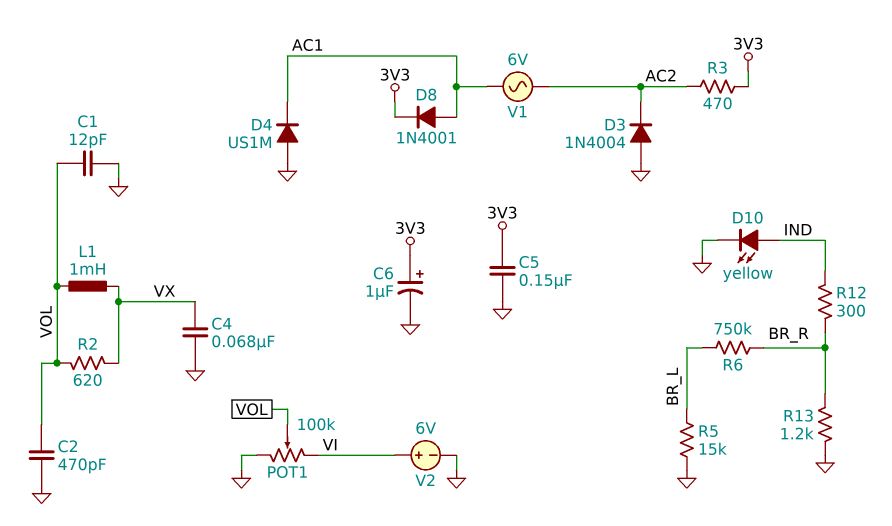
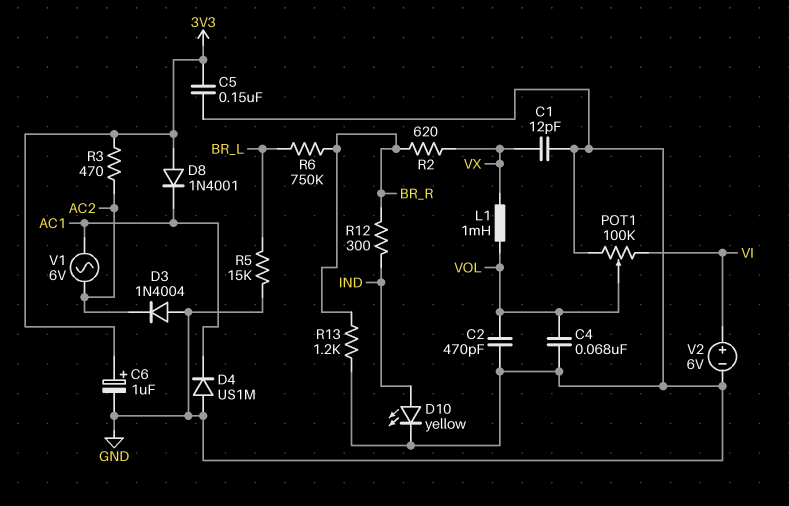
C1: 12pF (GND, VOL) -> 12pF (GND, VX)
C4: 68nF (GND, VX) -> 68nF (GND, VOL)
D8: diode 1N4001 (A AC1, K 3V3) -> diode 1N4001 (A 3V3, K AC1)
R2: 620 (VOL, VX) -> 620 (BR_R, VX)

